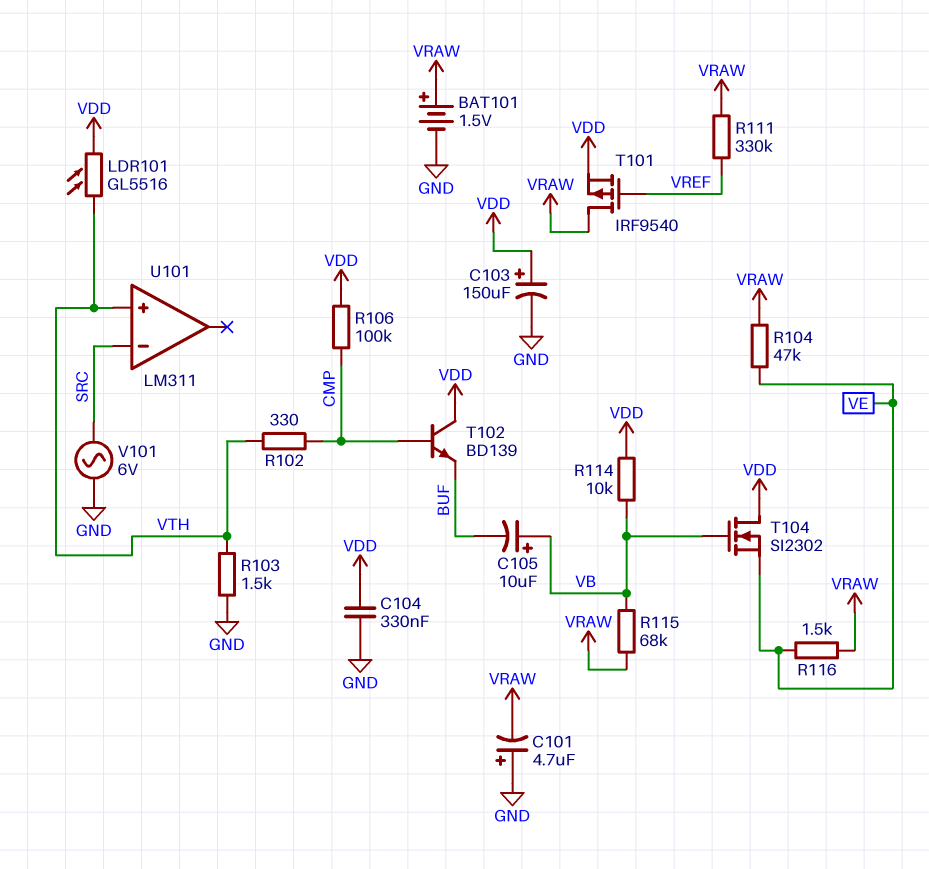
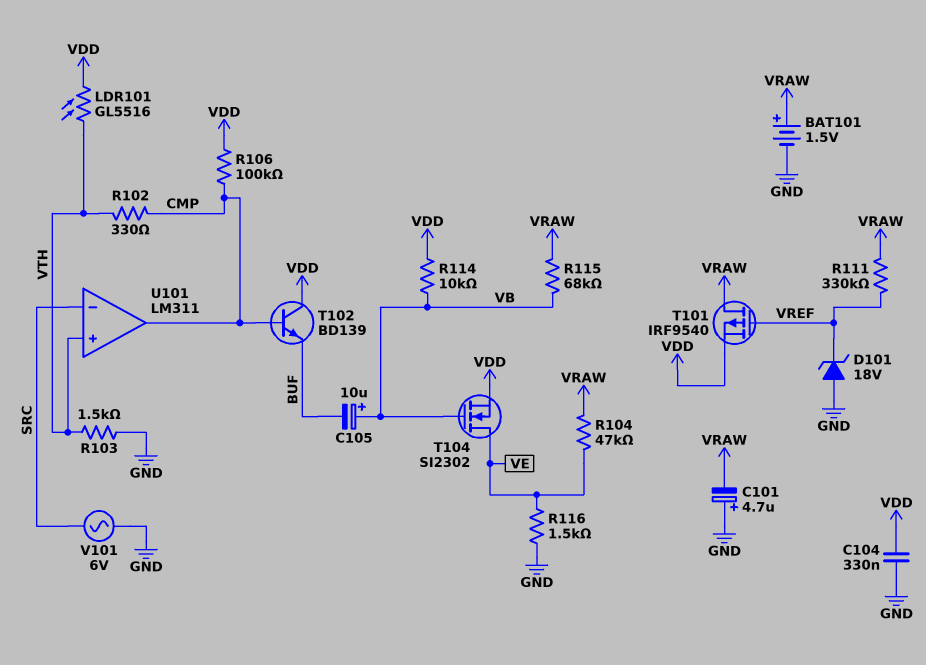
C103: 150uF (plus VDD, minus GND) -> none
D101: none -> zener 18V (A GND, K VREF)
R116: 1.5k (VE, VRAW) -> 1.5k (GND, VE)
T104: NMOS SI2302 (G VB, D VDD, S VE) -> NMOS SI2302 (G VB, D VE, S VDD)
U101 pin out: none -> CMP

